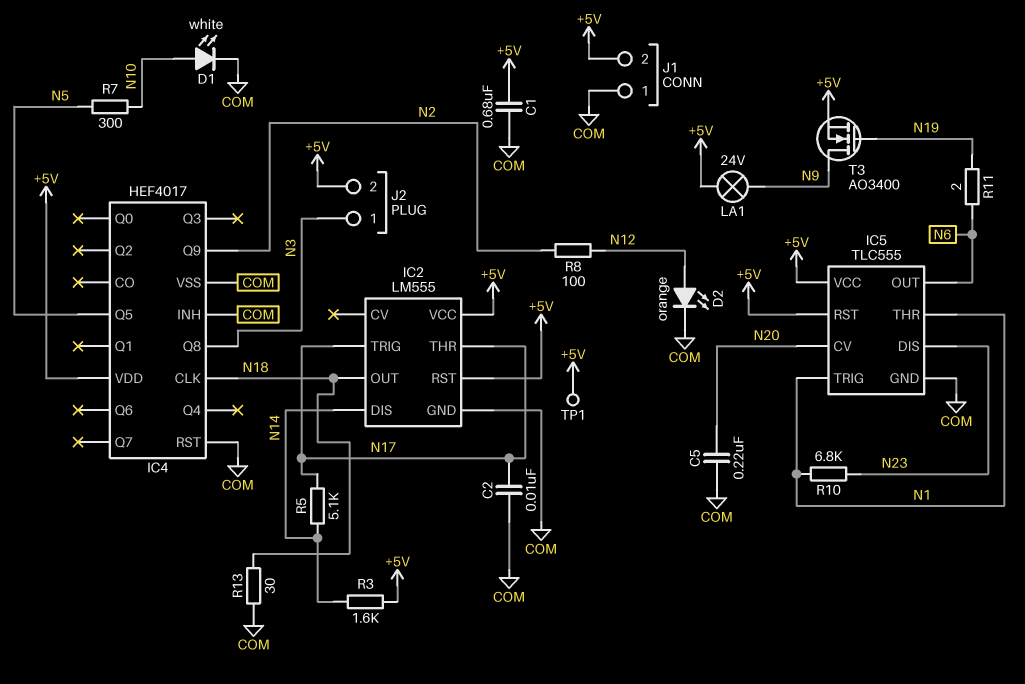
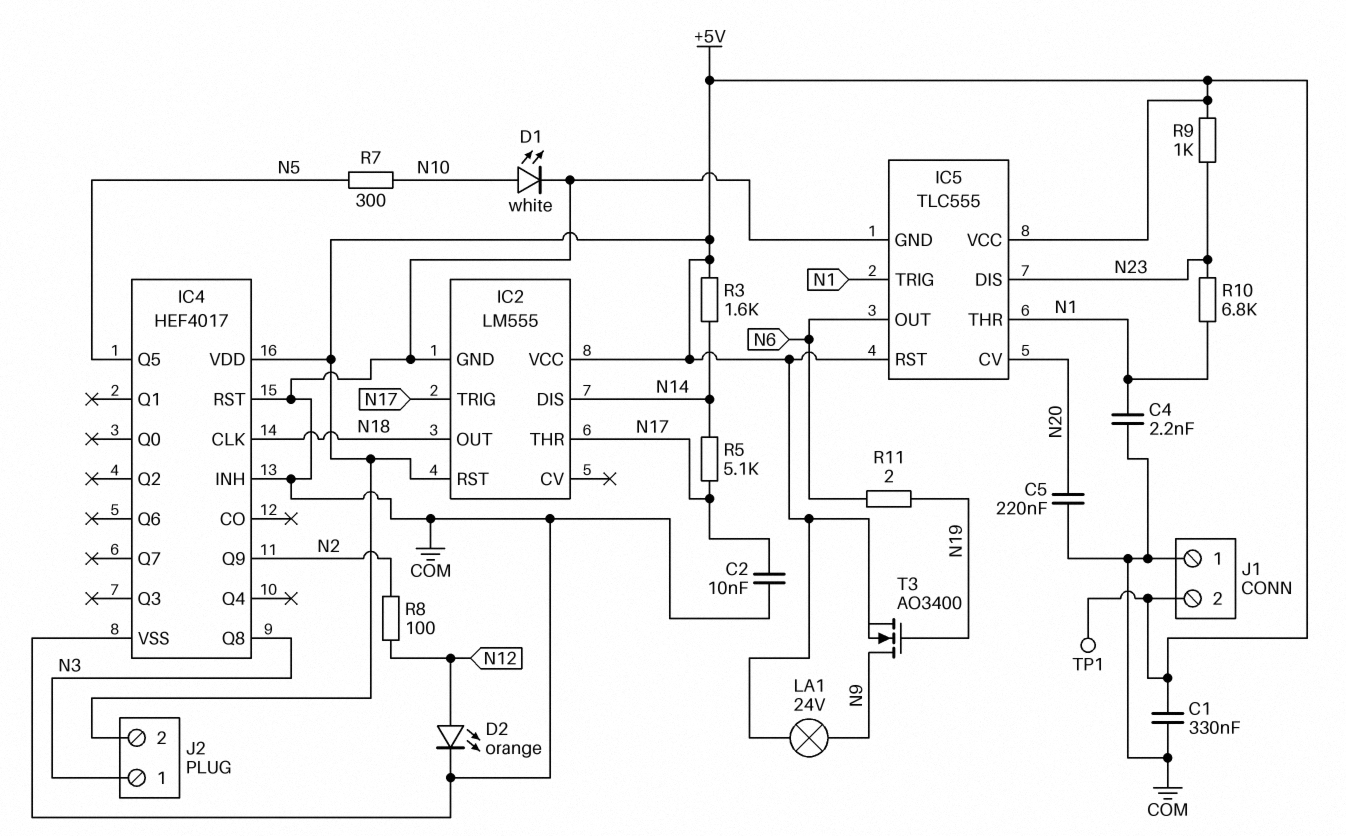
C1: 680nF (+5V, COM) -> 330nF (+5V, COM)
C4: none -> 2.2nF (COM, N1)
R9: none -> 1k (+5V, N23)
R13: 30 (COM, N18) -> none

